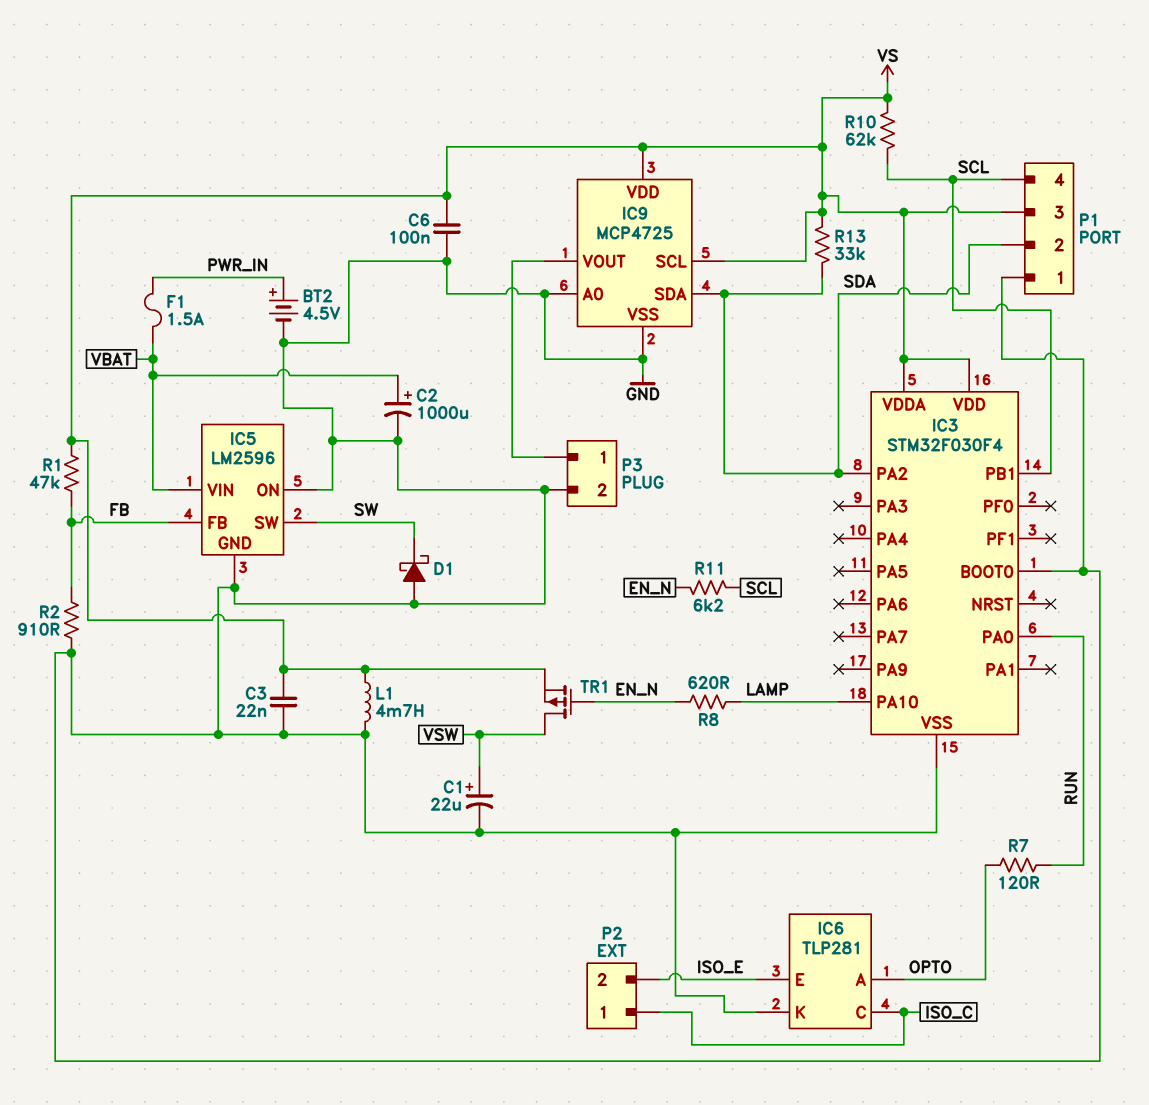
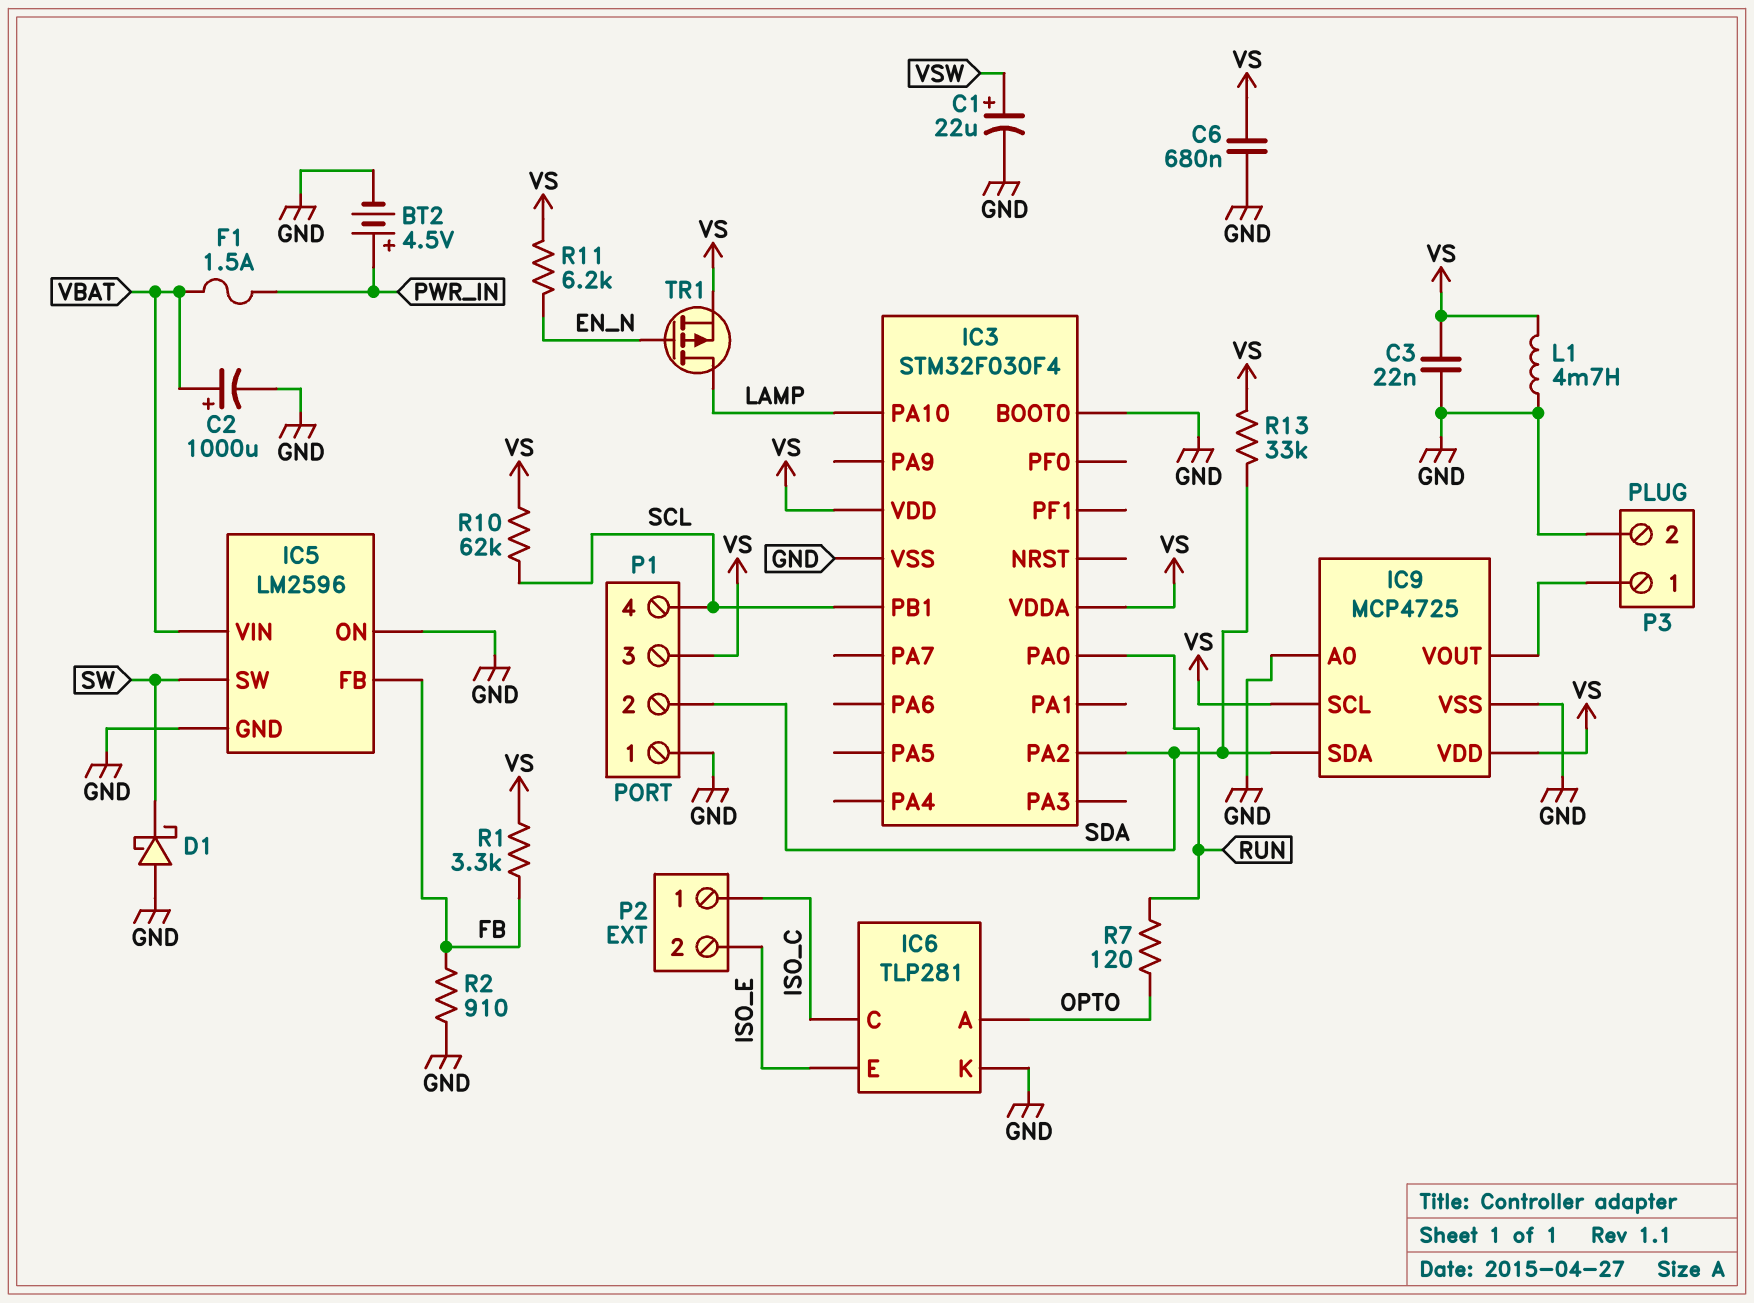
C6: 100nF (GND, VS) -> 680nF (GND, VS)
R1: 47k (FB, VS) -> 3.3k (FB, VS)
R8: 620 (EN_N, LAMP) -> none
R11: 6.2k (EN_N, SCL) -> 6.2k (EN_N, VS)
TR1: PMOS (G EN_N, D VSW, S VS) -> PMOS (G EN_N, D LAMP, S VS)

